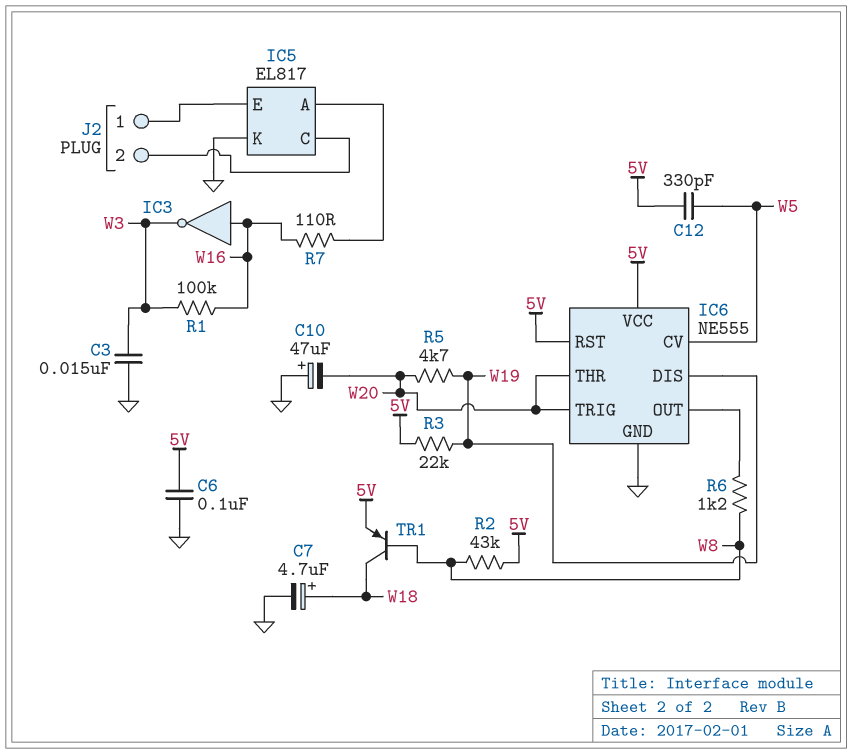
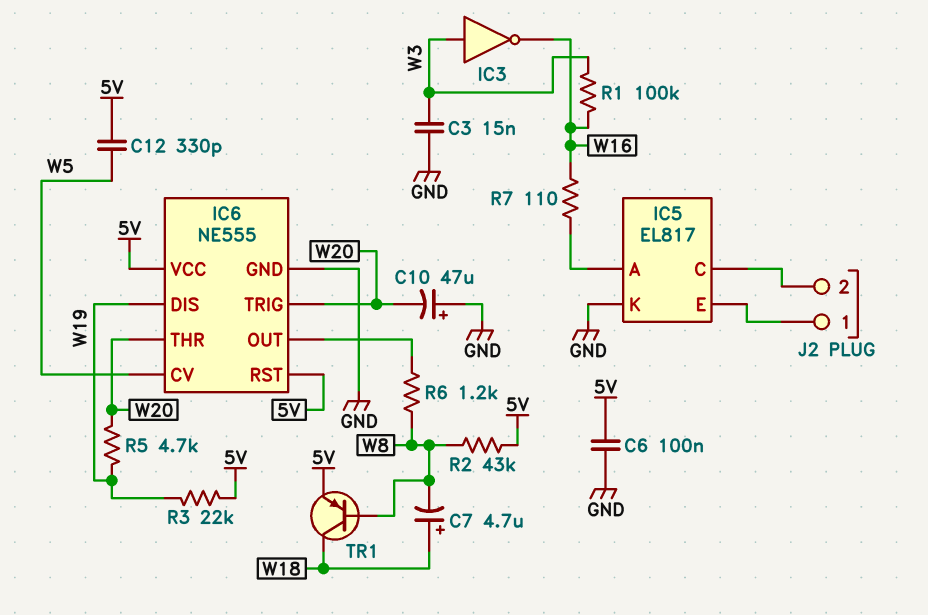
C7: 4.7uF (plus W18, minus GND) -> 4.7uF (plus W18, minus W8)
IC3: NOT (in W16, out W3) -> NOT (in W3, out W16)

